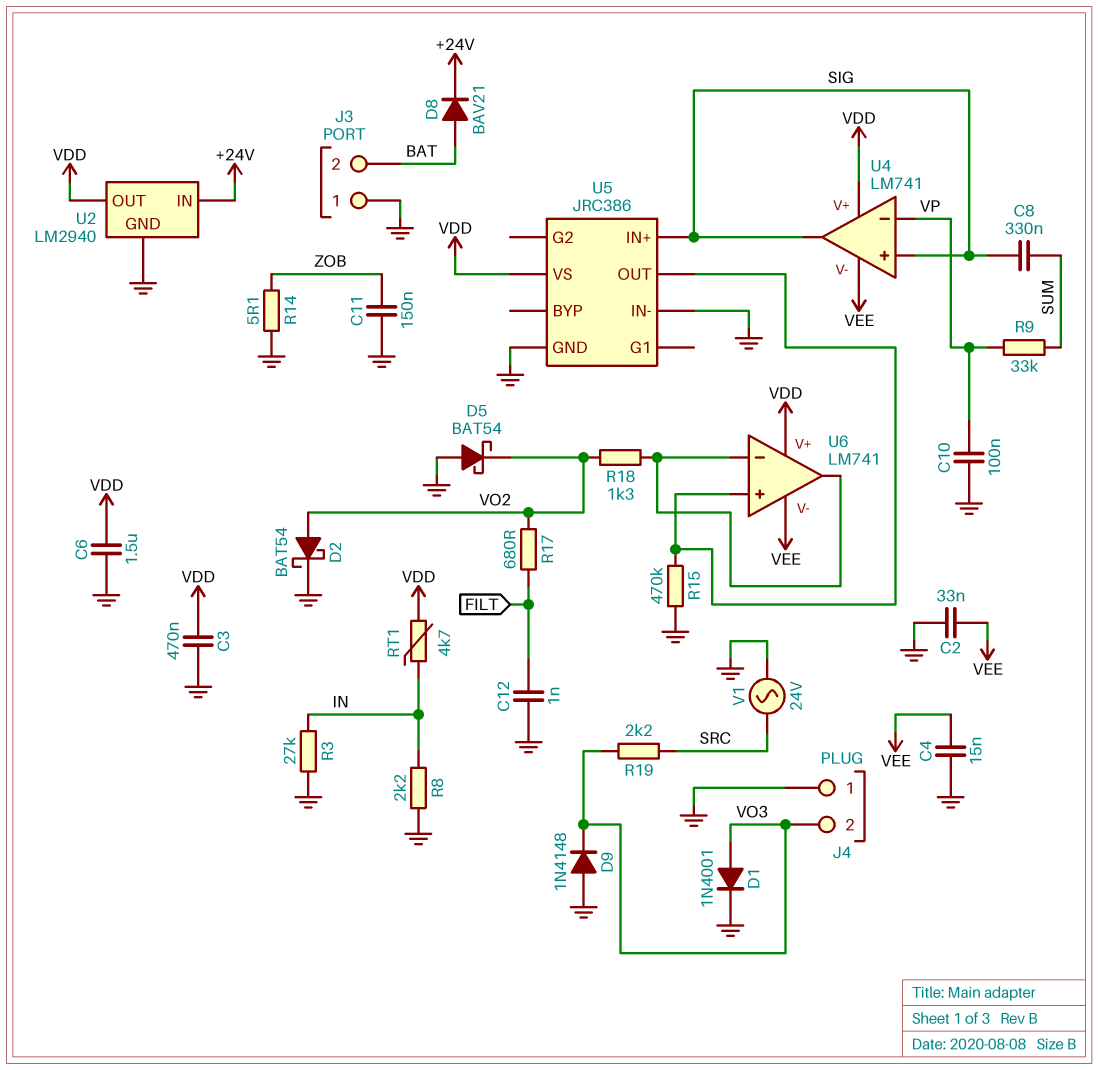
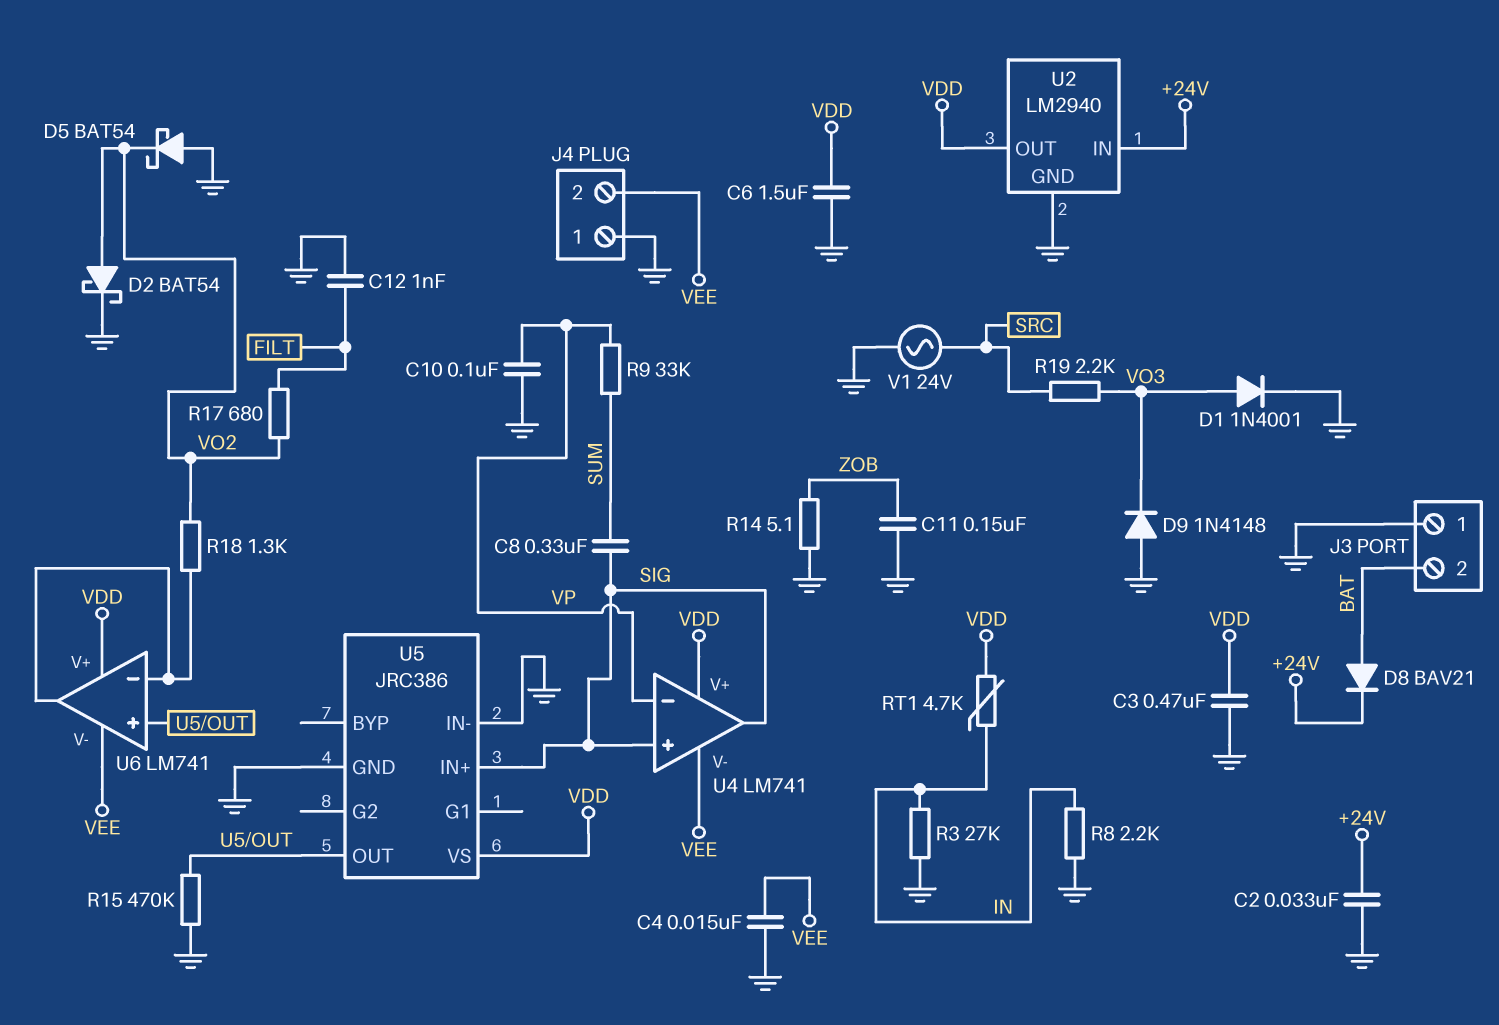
C2: 33nF (GND, VEE) -> 33nF (+24V, GND)
J4 pin 2: VO3 -> VEE

